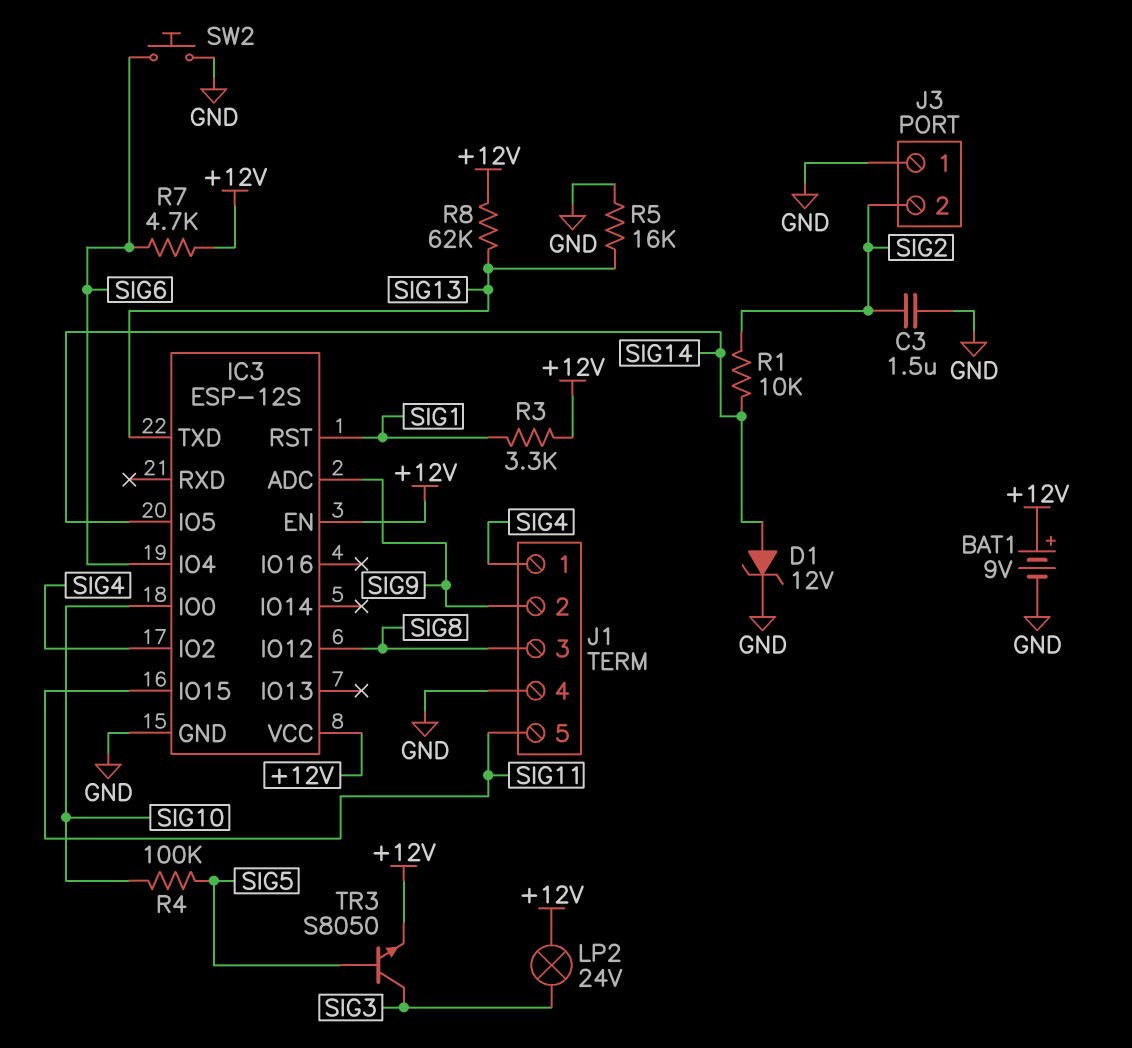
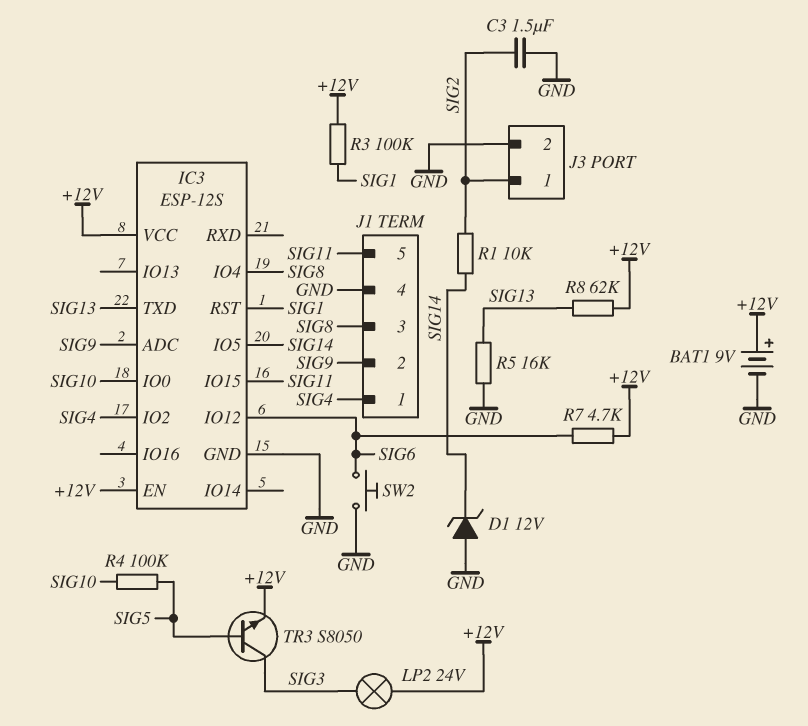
D1: zener 12V (A SIG14, K GND) -> zener 12V (A GND, K SIG14)
IC3 pin IO4: SIG6 -> SIG8
IC3 pin IO12: SIG8 -> SIG6
J3 pin 1: GND -> SIG2
J3 pin 2: SIG2 -> GND
R3: 3.3k (+12V, SIG1) -> 100k (+12V, SIG1)

